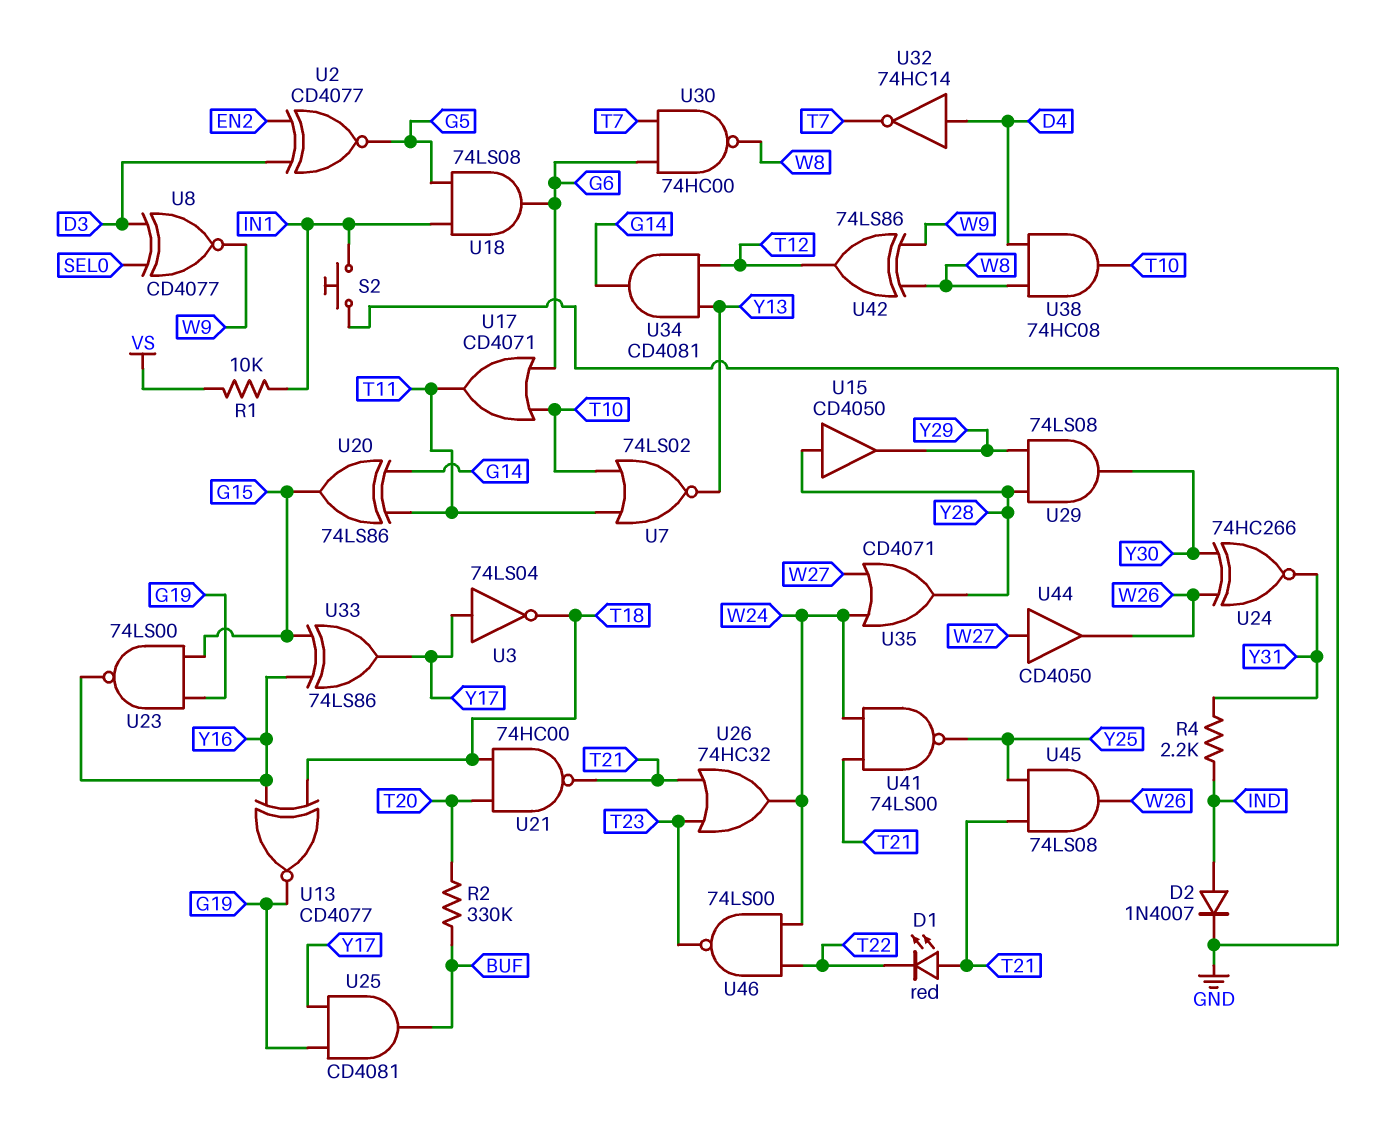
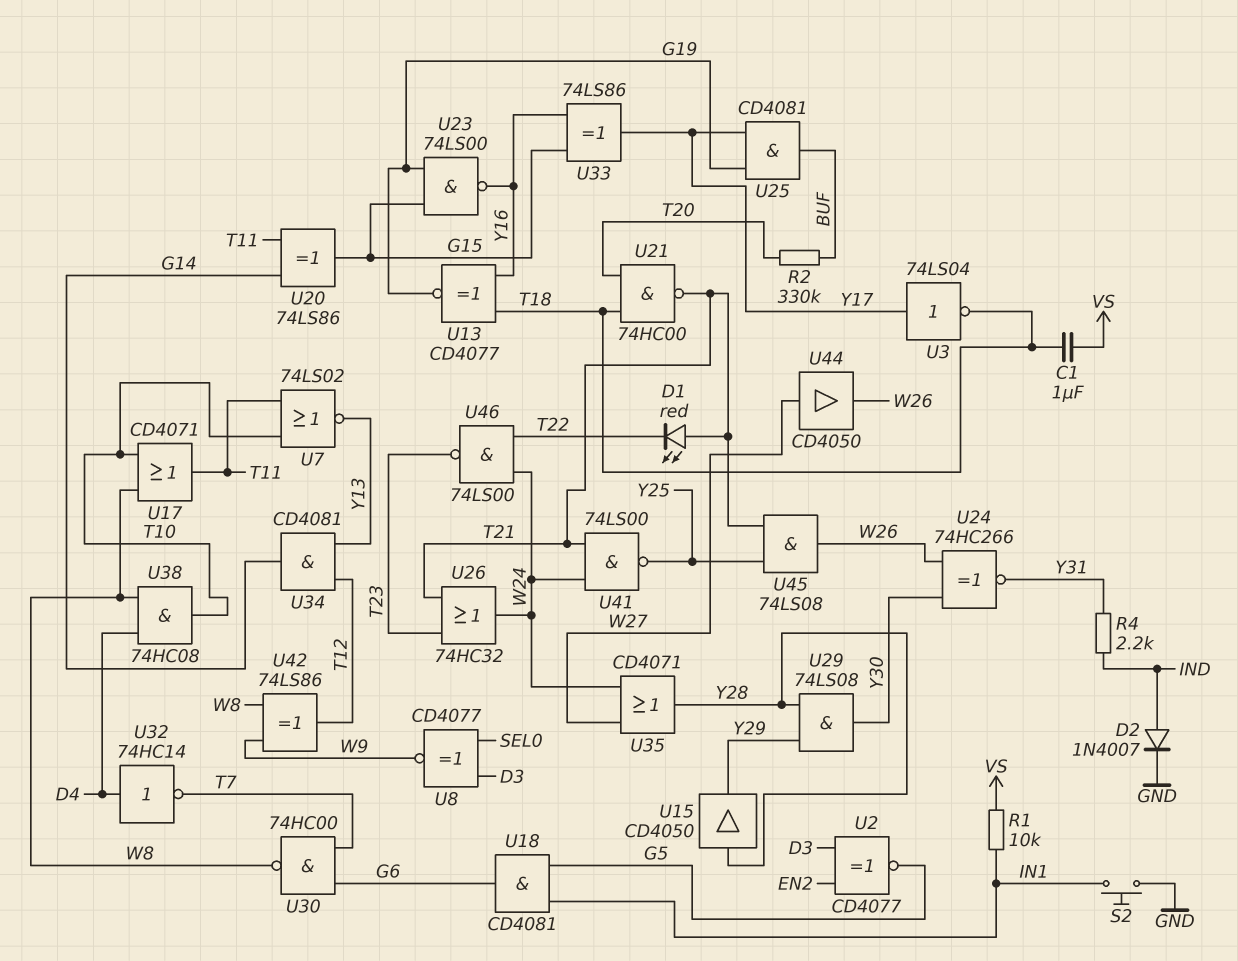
C1: none -> 1uF (T18, VS)
U17: OR CD4071 (in G6, in T10, out T11) -> OR CD4071 (in T10, in W8, out T11)
U18: AND 74LS08 (in G5, in IN1, out G6) -> AND CD4081 (in G5, in IN1, out G6)

